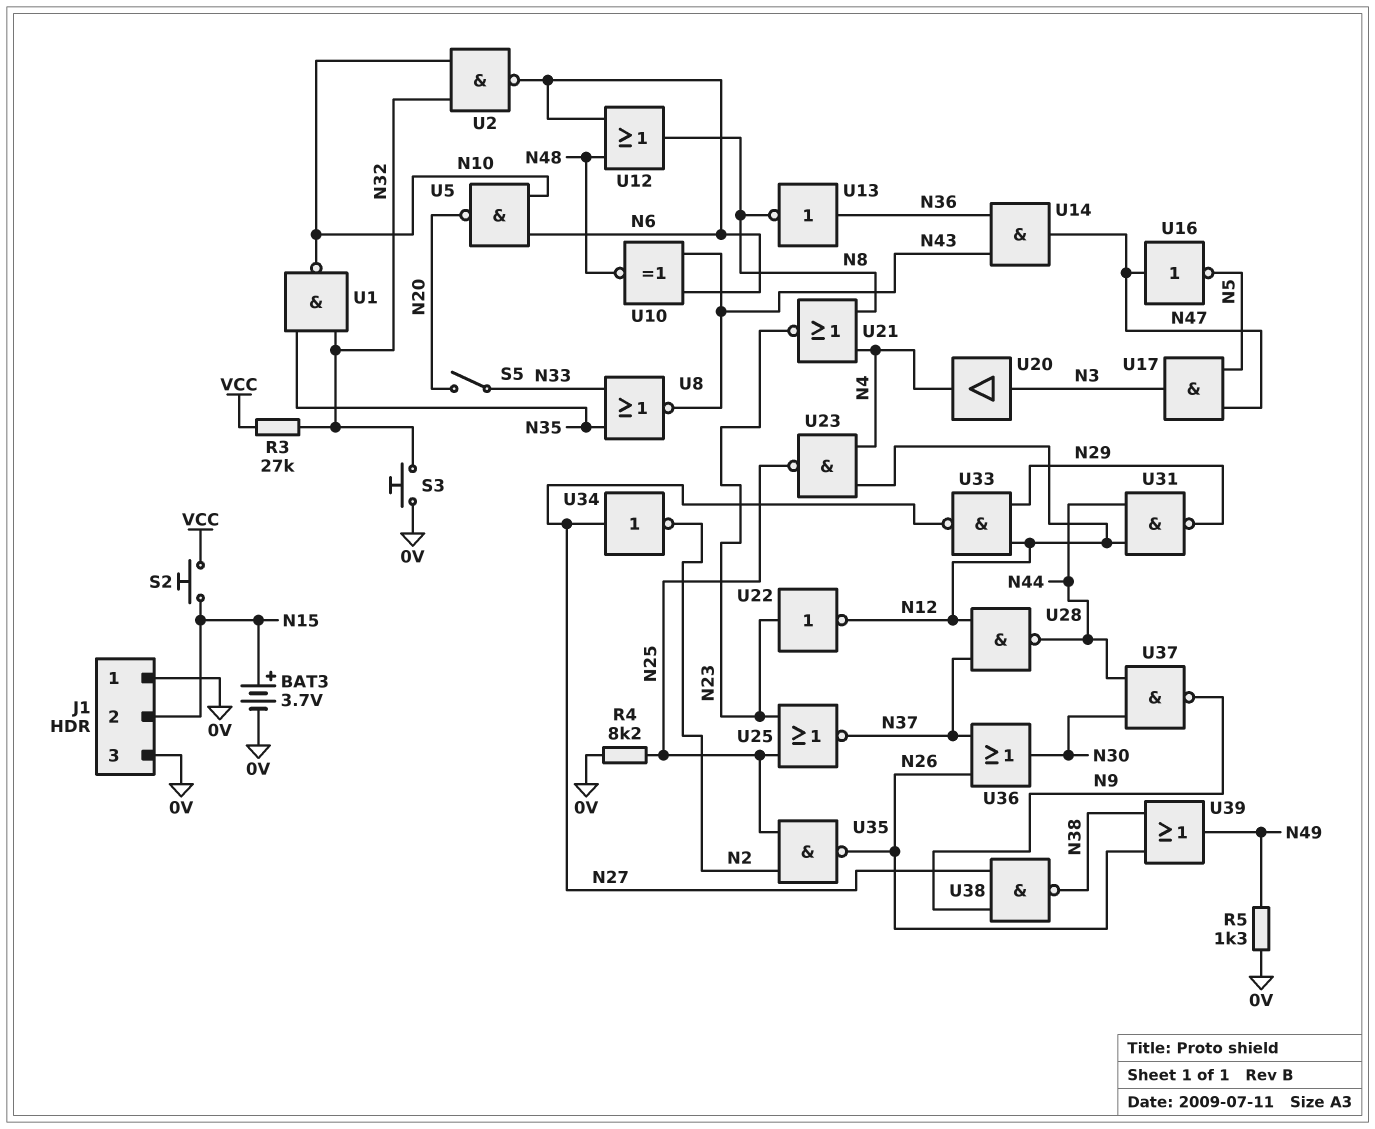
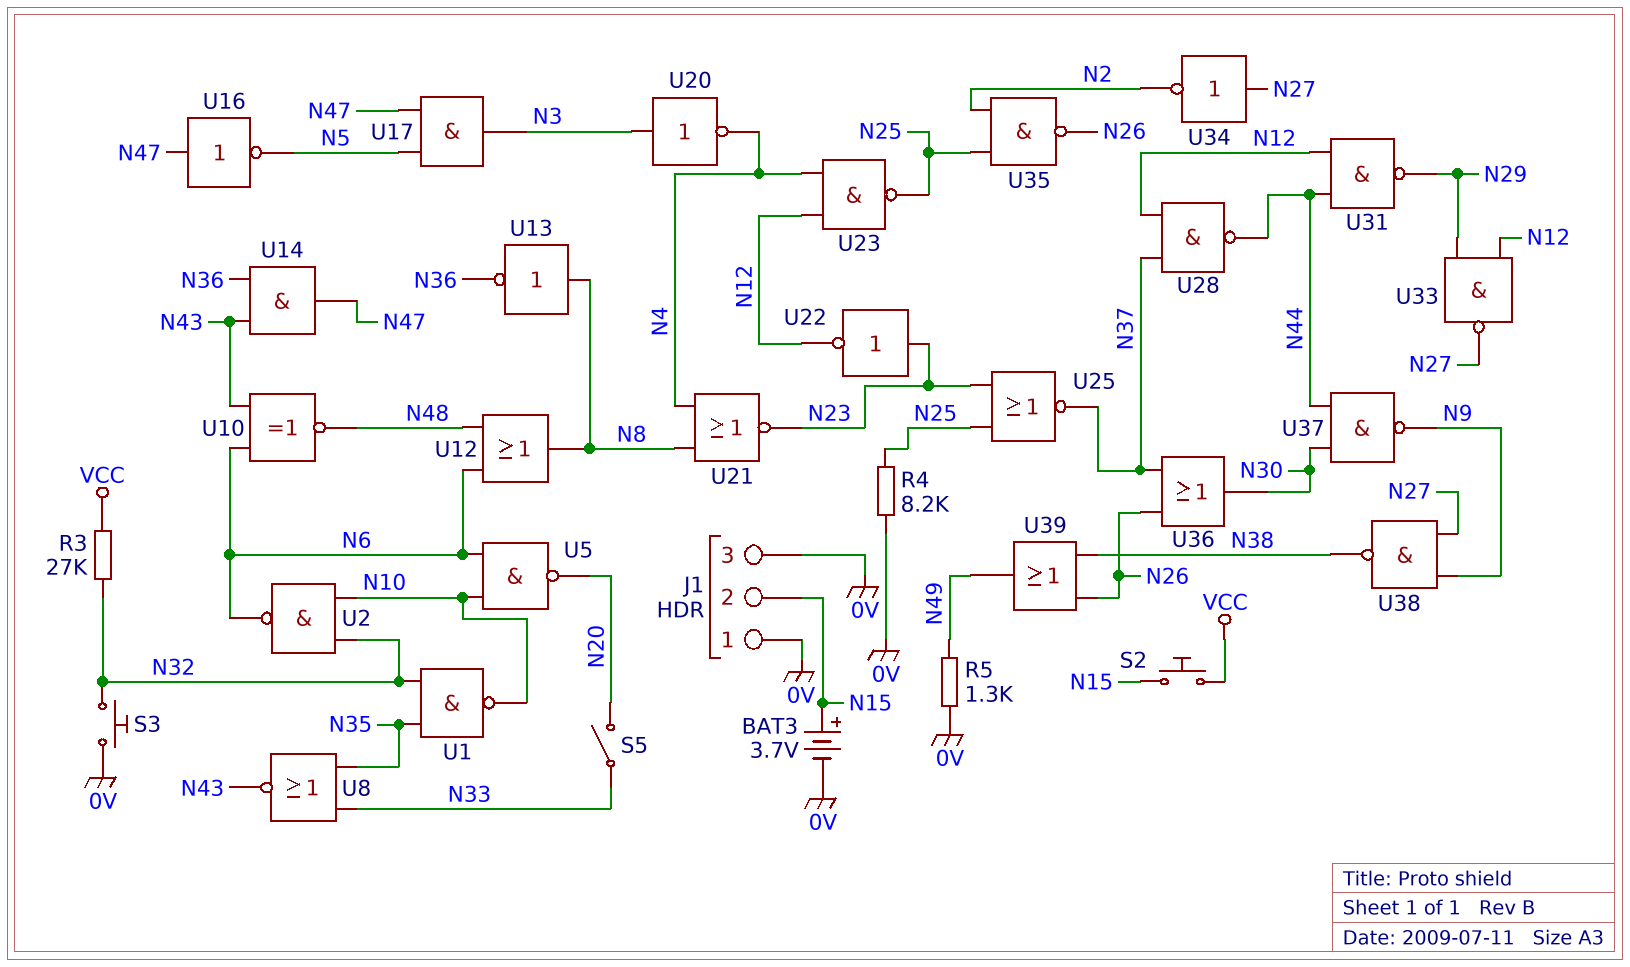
U13: NOT (in N36, out N8) -> NOT (in N8, out N36)
U20: buffer (in N3, out N4) -> NOT (in N3, out N4)

